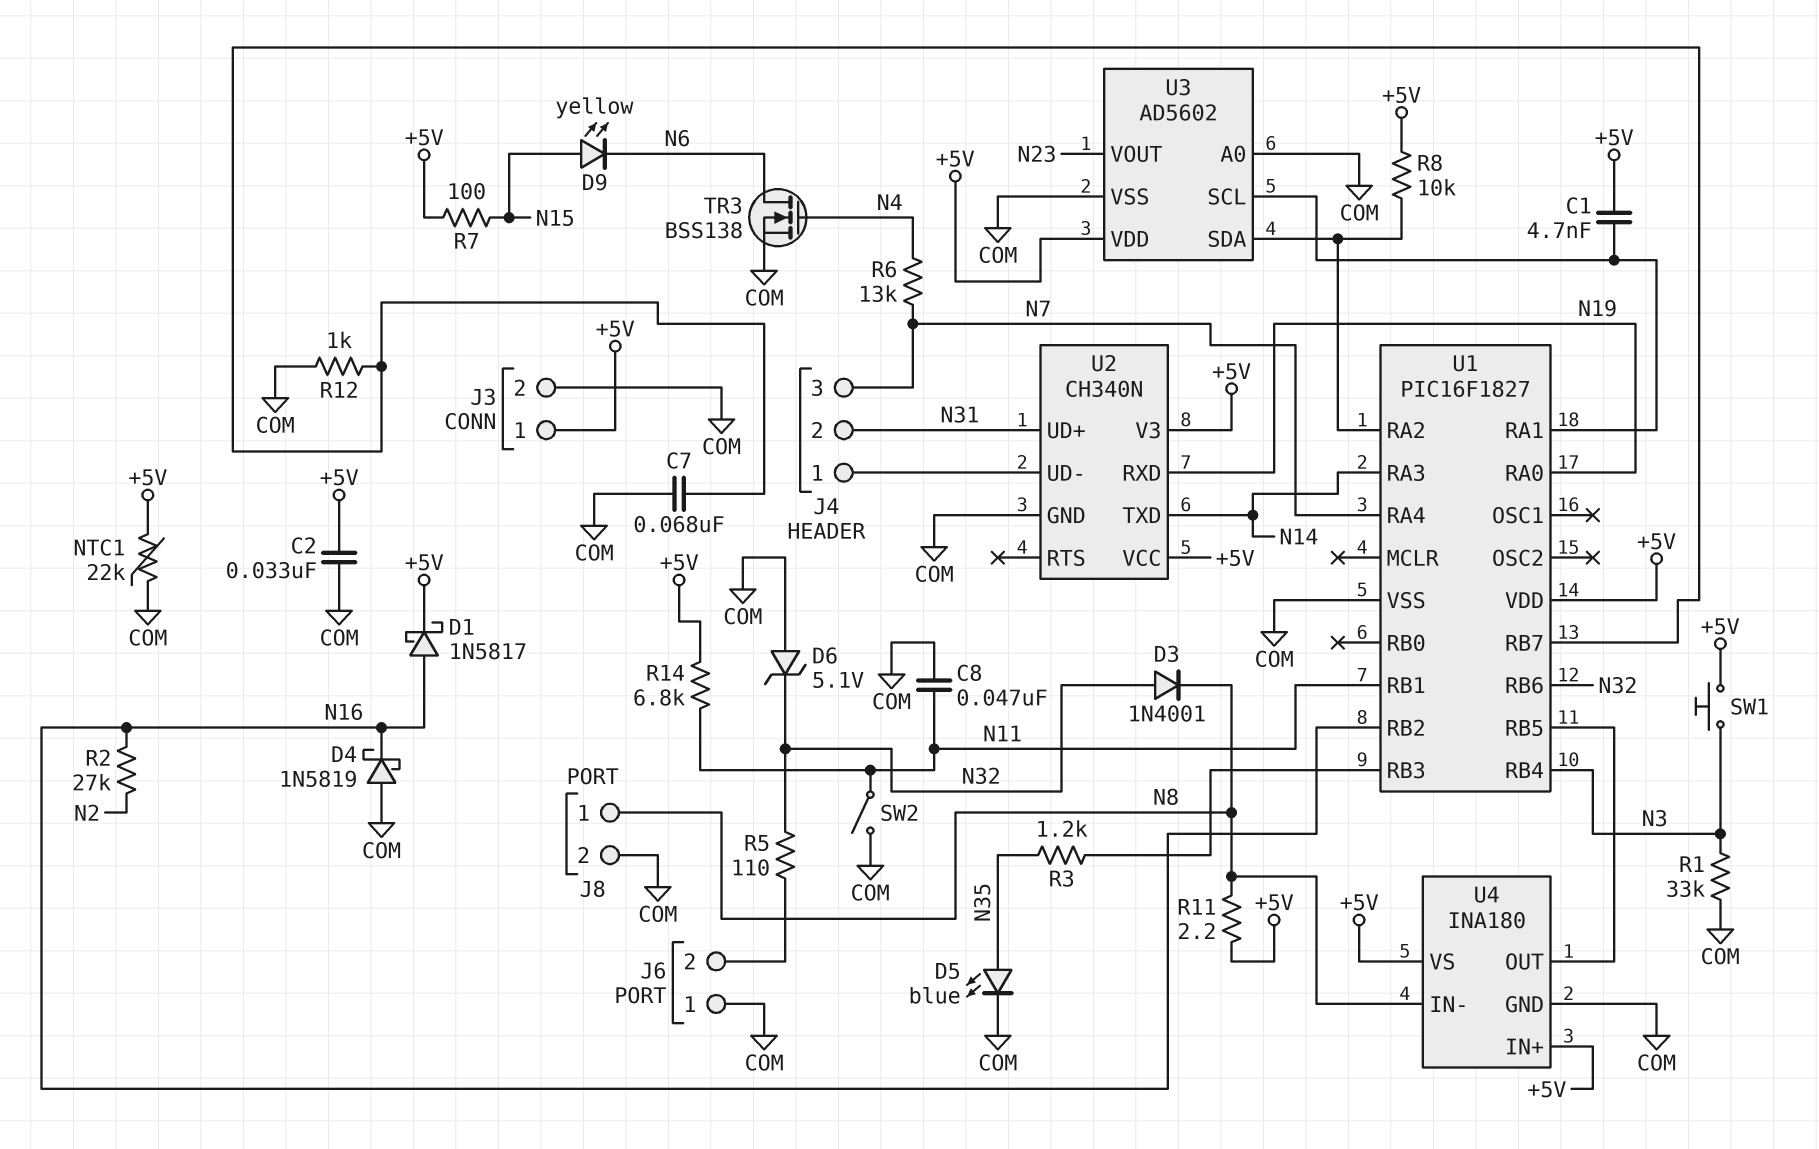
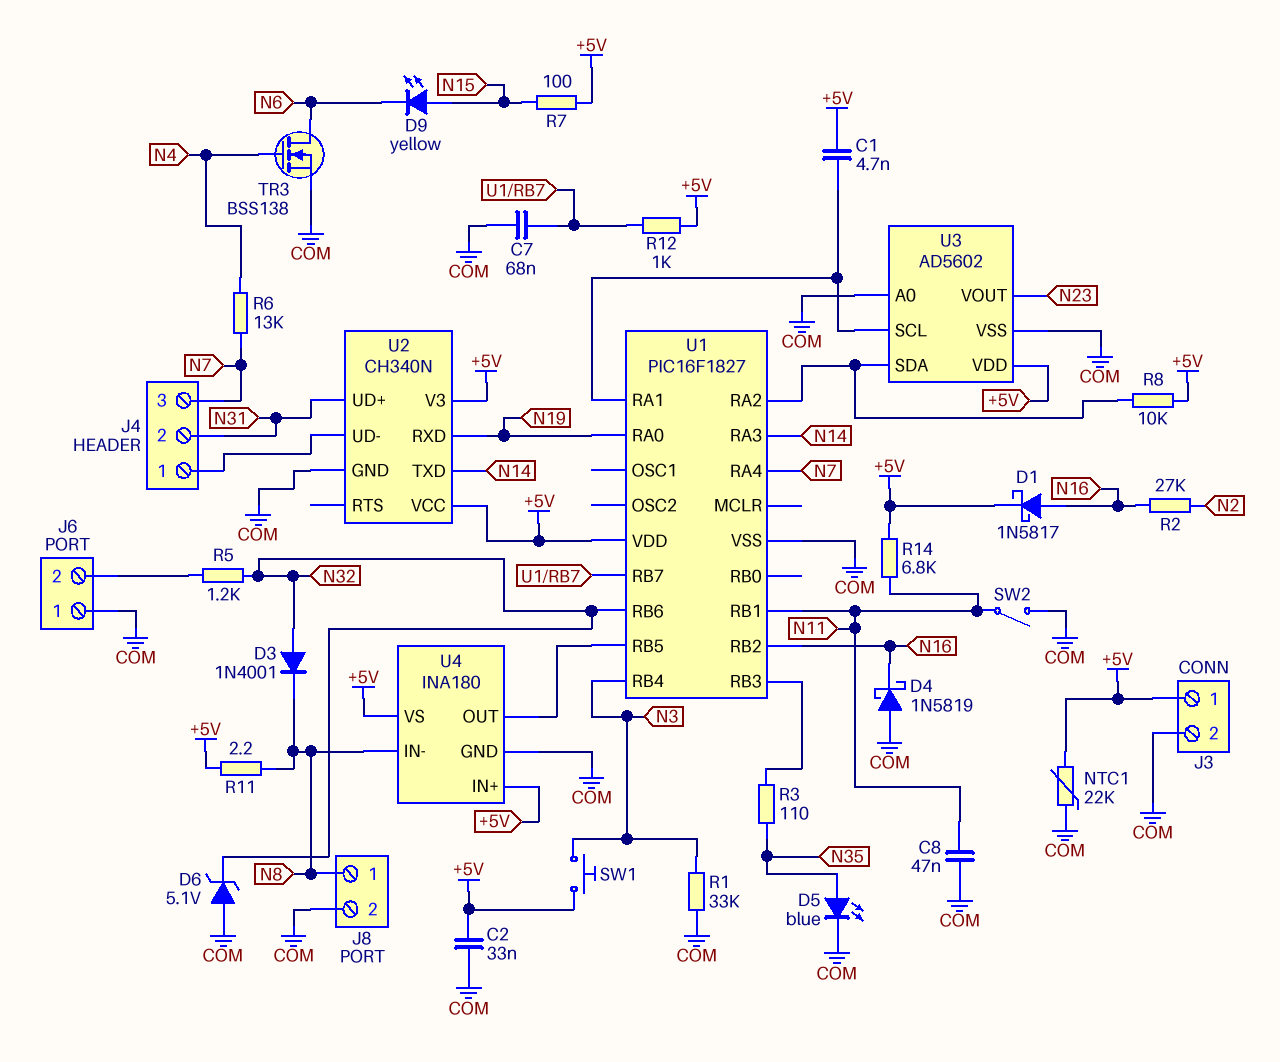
R3: 1.2k (N35, U1/RB3) -> 110 (N35, U1/RB3)
R5: 110 (J6/2, N32) -> 1.2k (J6/2, N32)
R12: 1k (COM, U1/RB7) -> 1k (+5V, U1/RB7)

